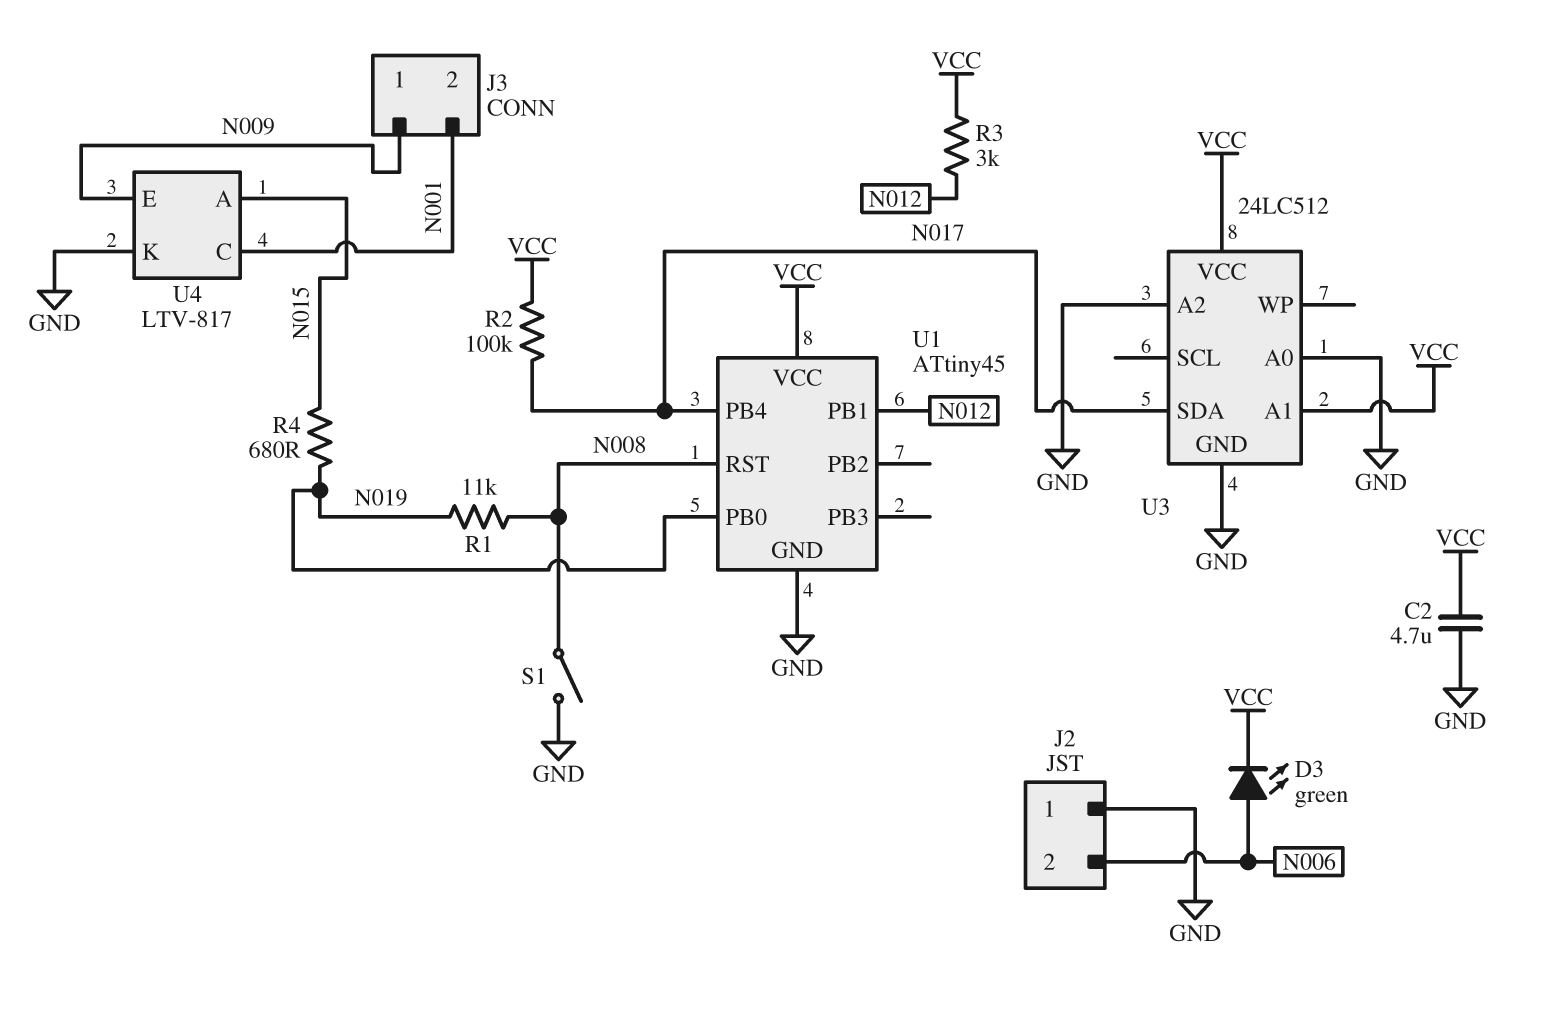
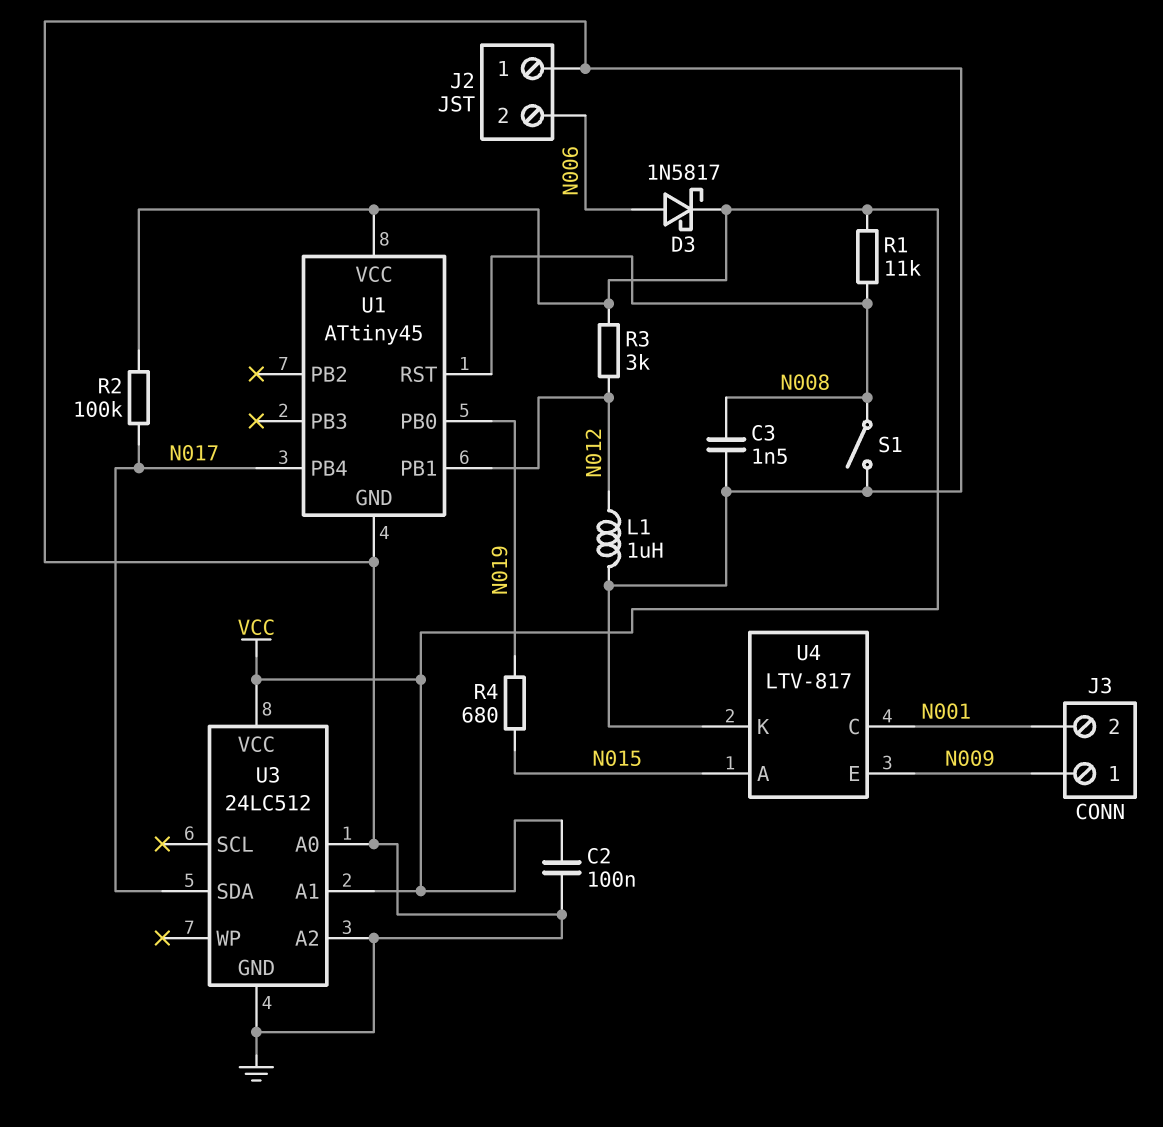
C2: 4.7uF (GND, VCC) -> 100nF (GND, VCC)
C3: none -> 1.5nF (GND, N008)
D3: LED green (A N006, K VCC) -> schottky 1N5817 (A N006, K VCC)
L1: none -> 1uH (GND, N012)
R1: 11k (N008, N019) -> 11k (N008, VCC)

